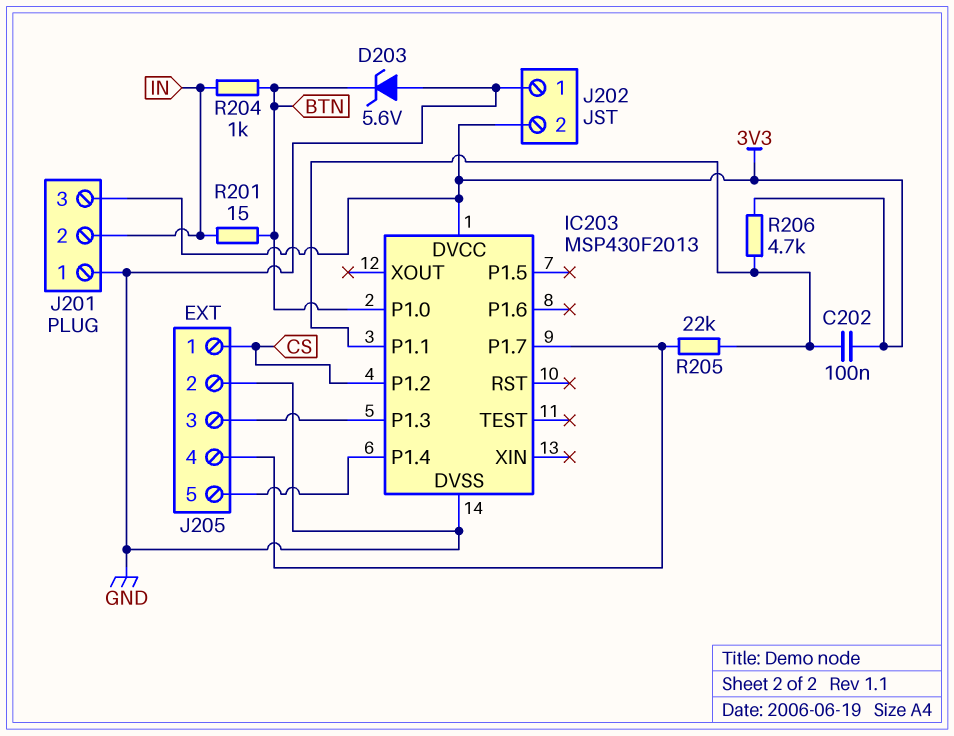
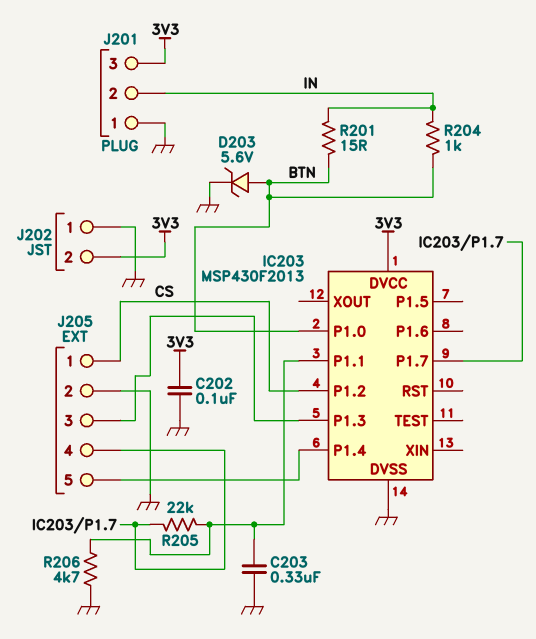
C202: 100nF (3V3, IC203/P1.1) -> 100nF (3V3, GND)
C203: none -> 330nF (GND, IC203/P1.1)
D203: zener 5.6V (A GND, K BTN) -> zener 5.6V (A BTN, K GND)
R206: 4.7k (3V3, IC203/P1.1) -> 4.7k (GND, IC203/P1.1)

